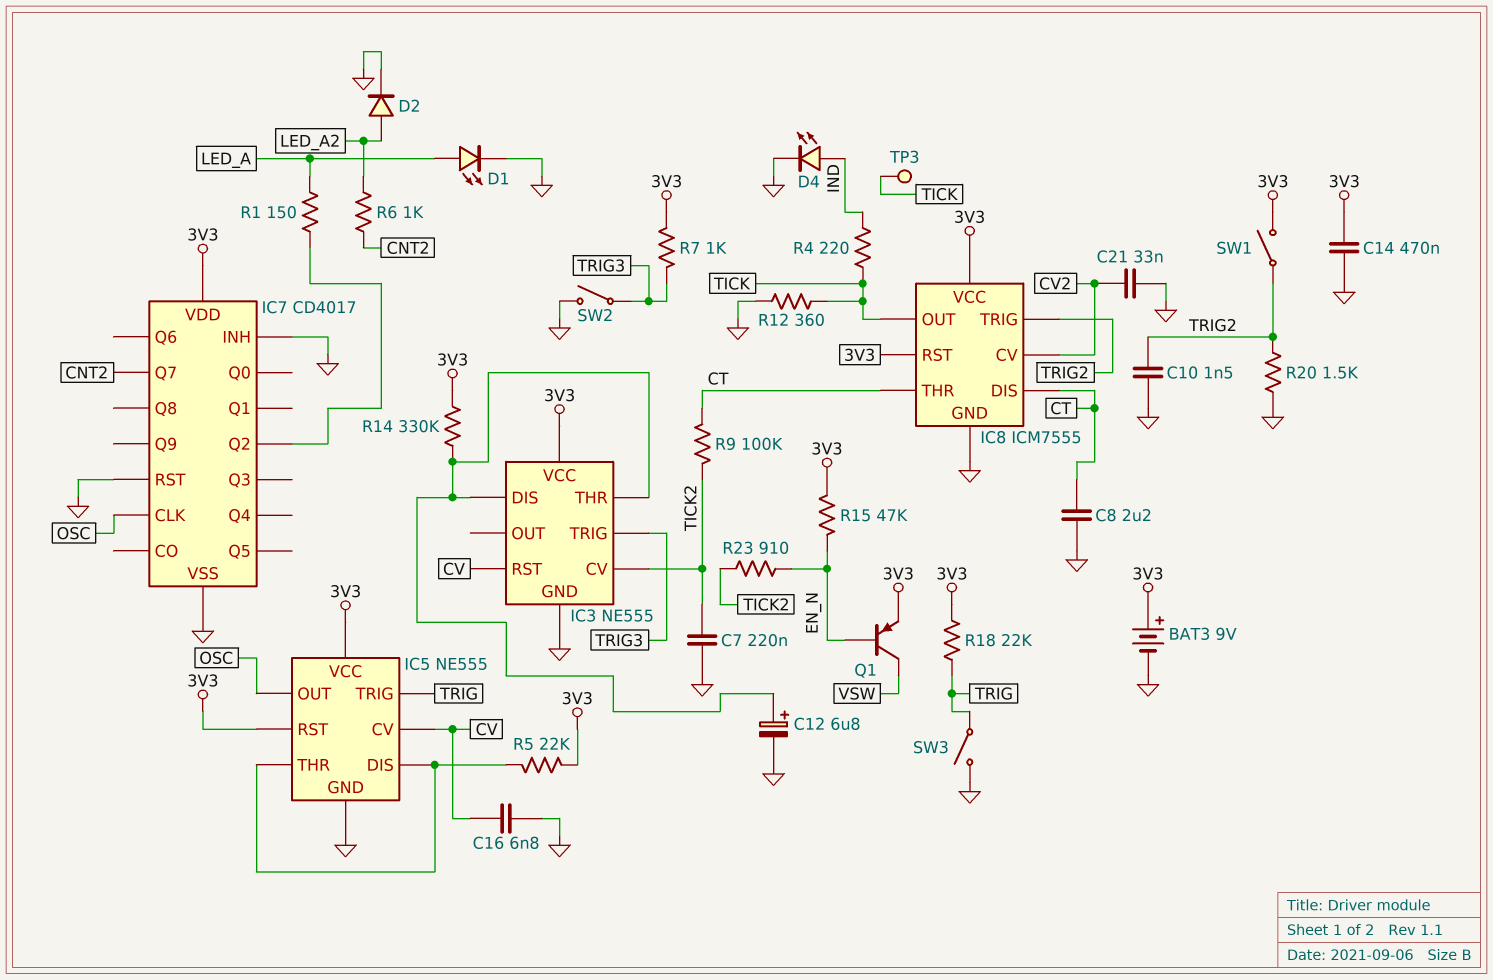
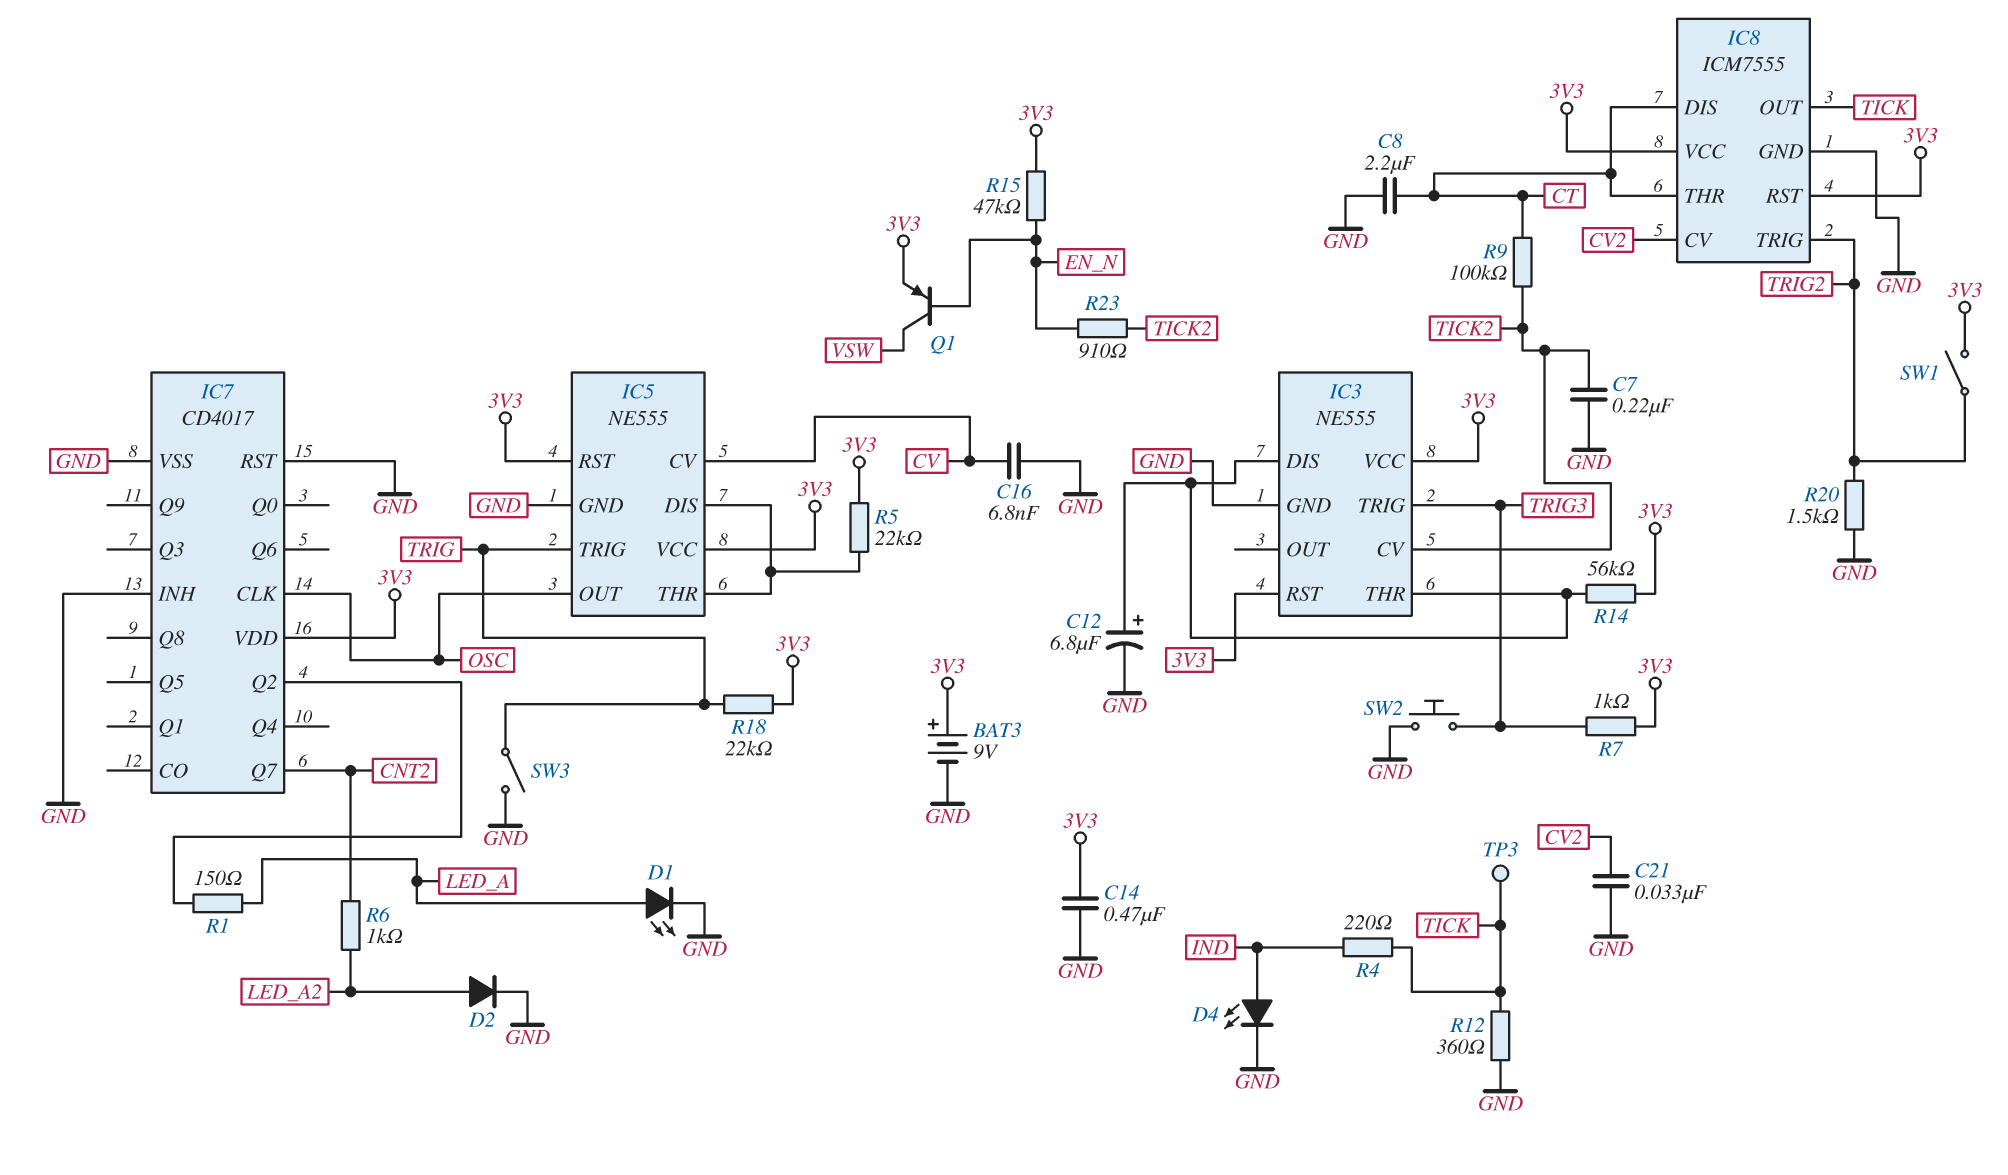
C10: 1.5nF (GND, TRIG2) -> none
IC3 pin RST: CV -> 3V3
R14: 330k (3V3, IC3/DIS) -> 56k (3V3, IC3/DIS)
SW2: switch (GND, TRIG3) -> button (GND, TRIG3)

